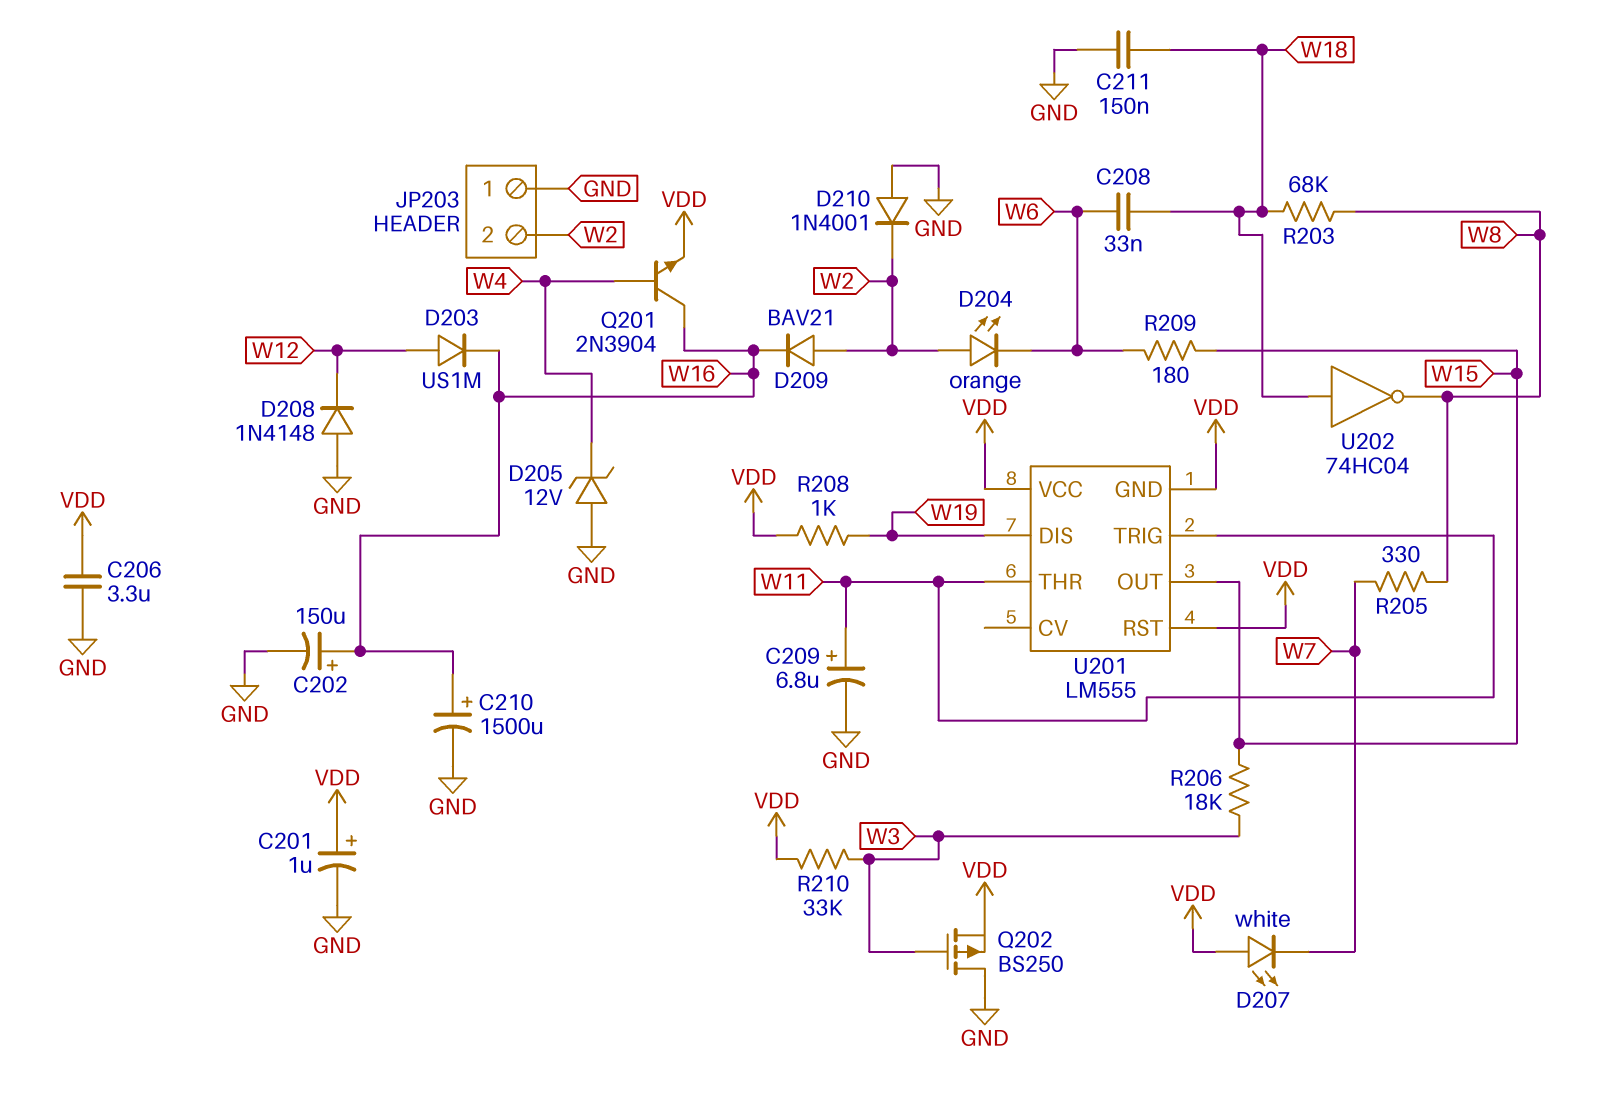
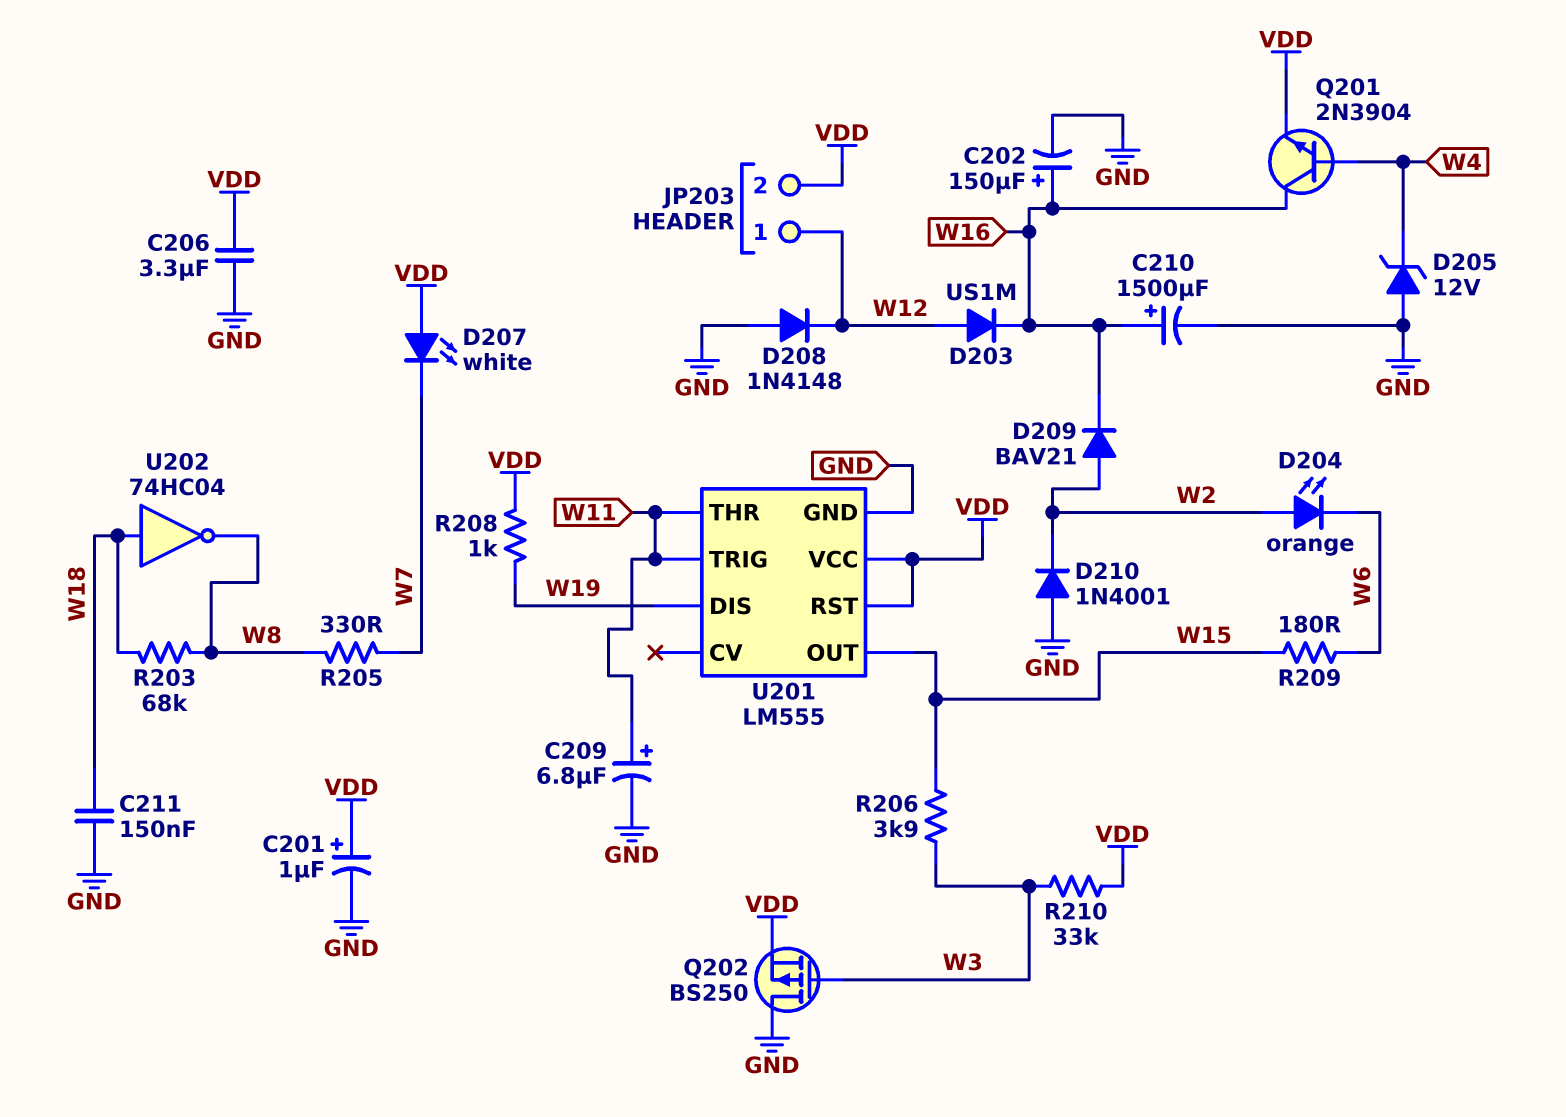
C208: 33nF (W6, W18) -> none
JP203 pin 1: GND -> W12
JP203 pin 2: W2 -> VDD
R206: 18k (W3, W15) -> 3.9k (W3, W15)
U201 pin GND: VDD -> GND

